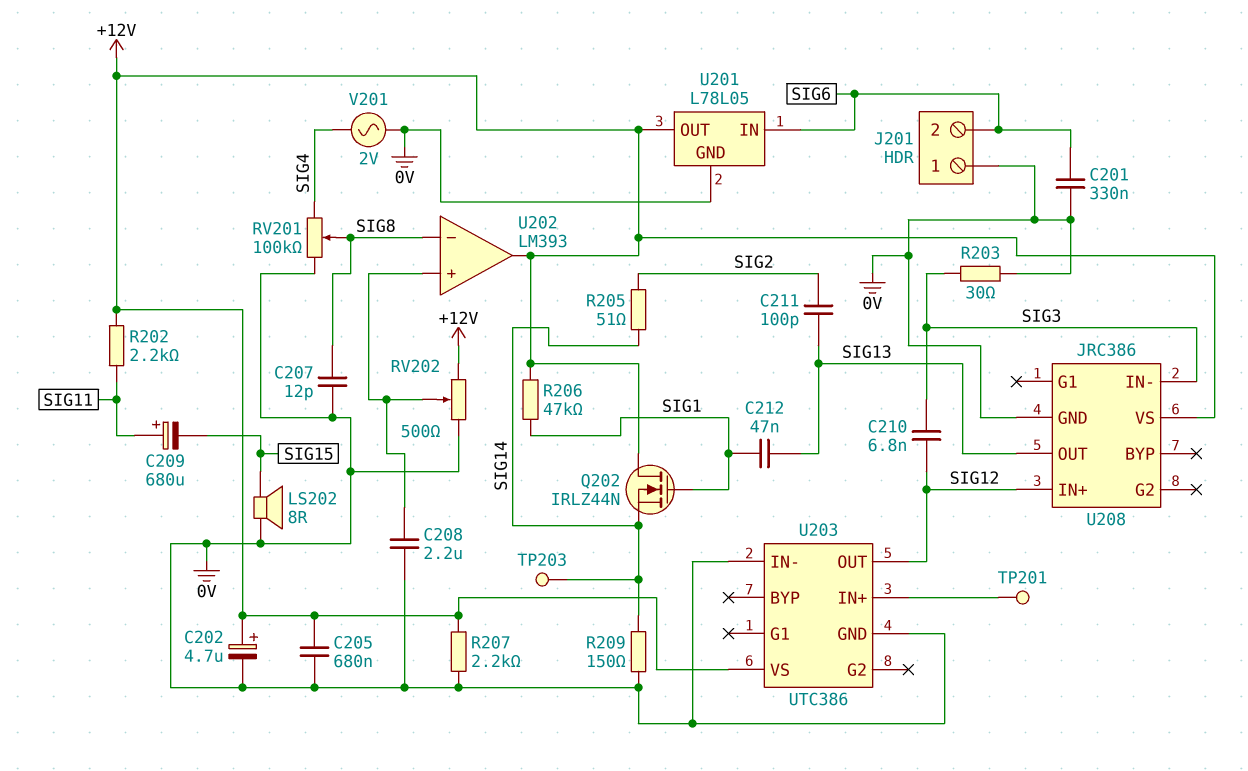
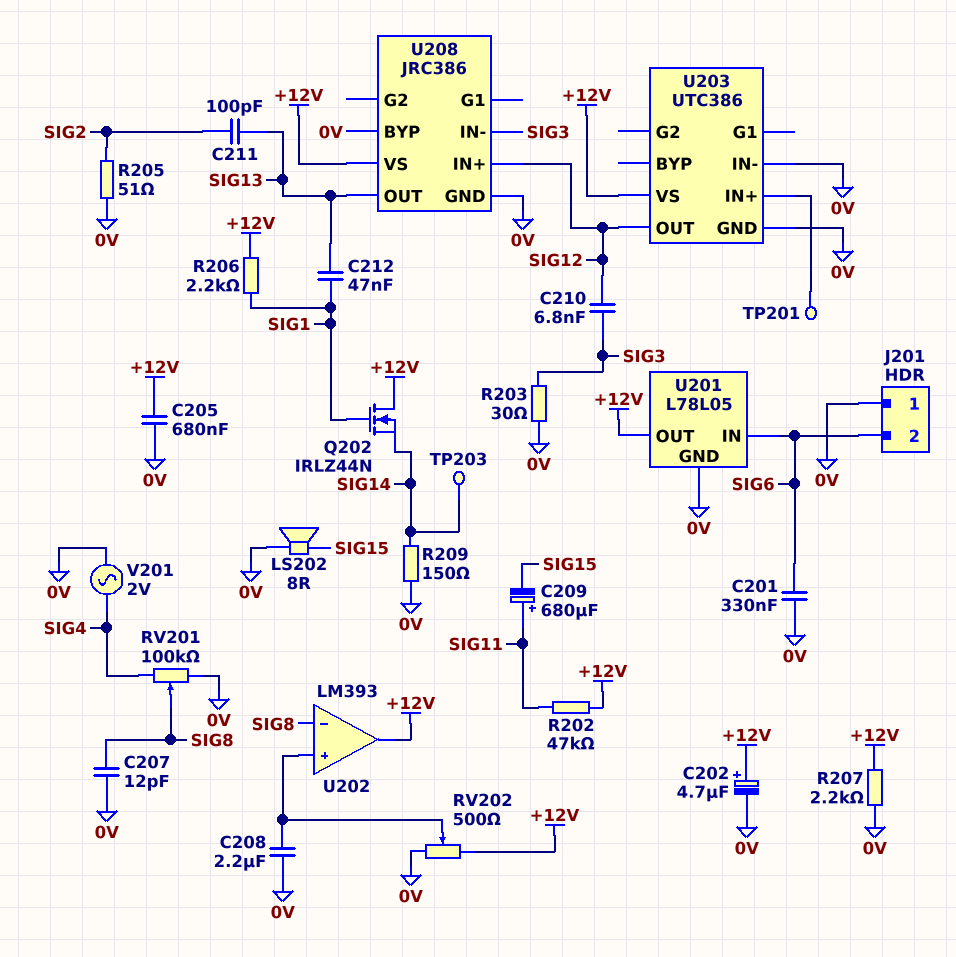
R202: 2.2k (+12V, SIG11) -> 47k (+12V, SIG11)
R205: 51 (SIG2, SIG14) -> 51 (0V, SIG2)
R206: 47k (+12V, SIG1) -> 2.2k (+12V, SIG1)
U208 pin BYP: none -> 0V

